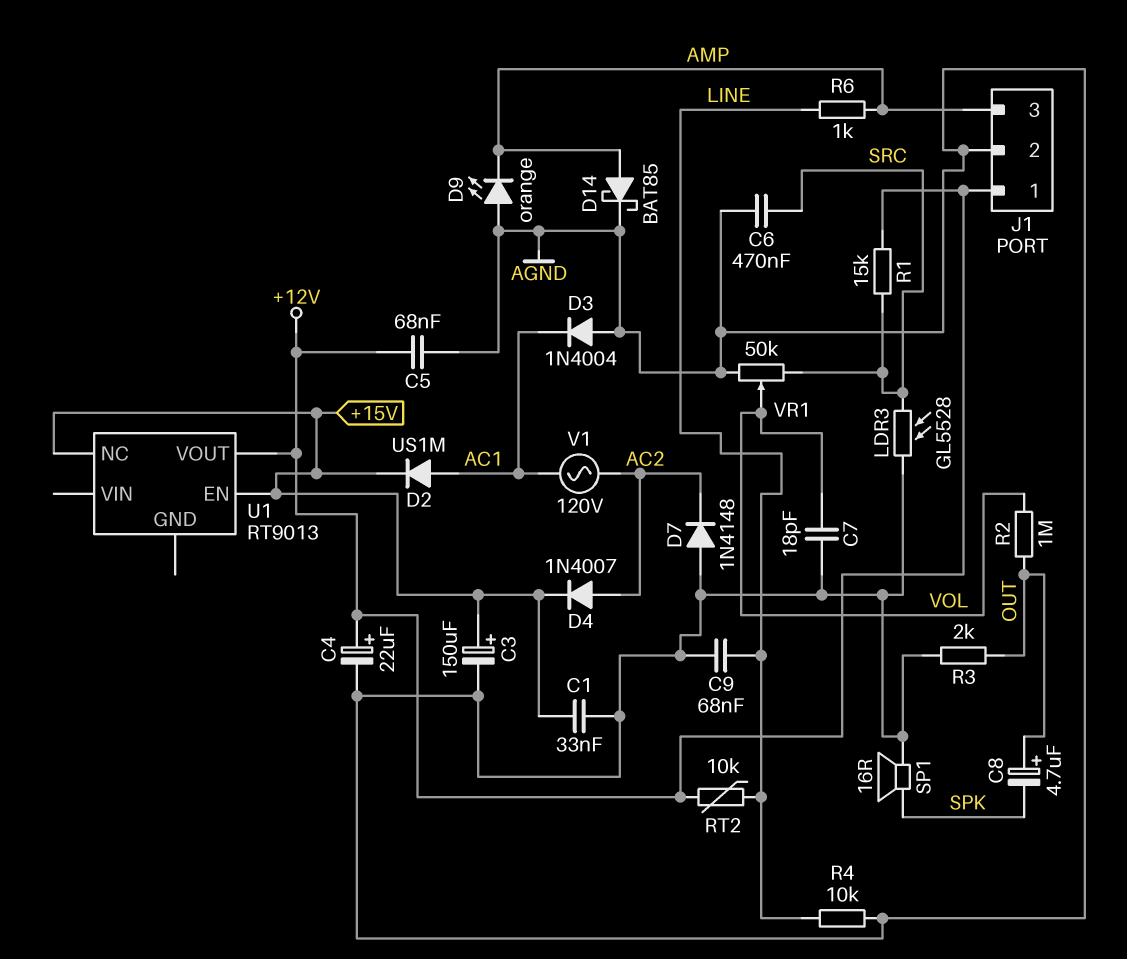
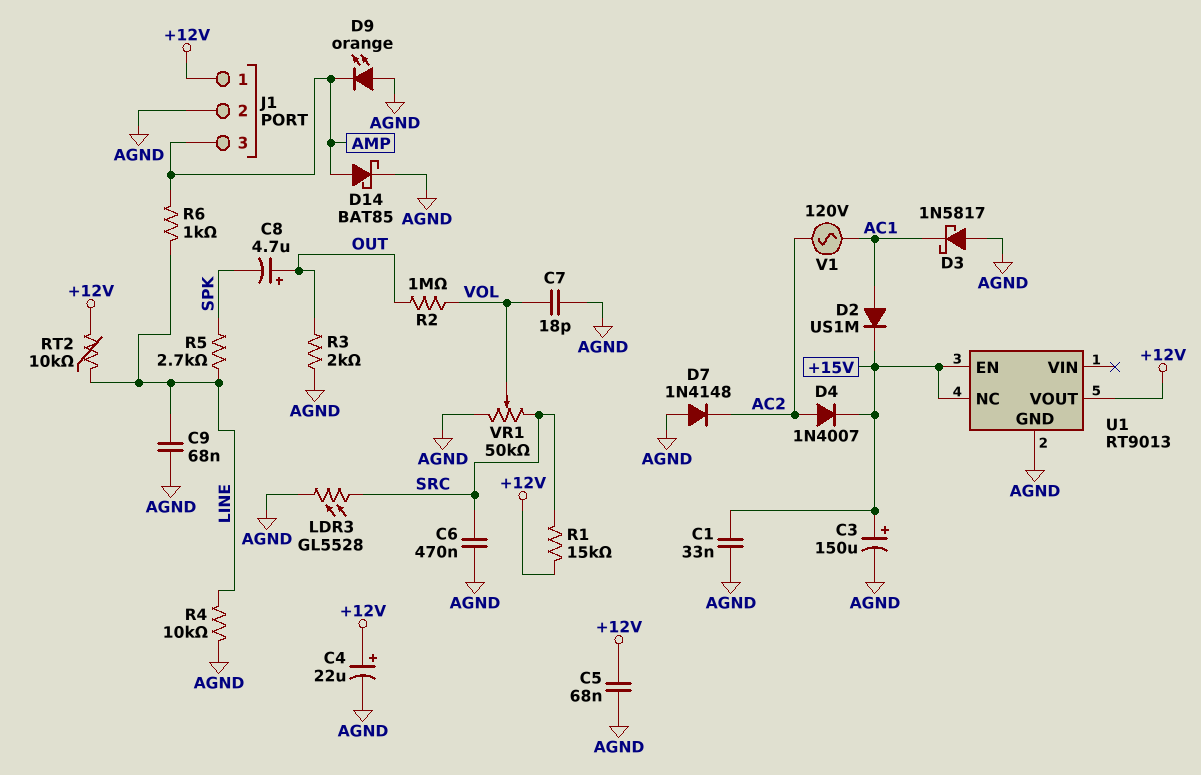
D3: diode 1N4004 (A AGND, K AC1) -> schottky 1N5817 (A AGND, K AC1)
R5: none -> 2.7k (LINE, SPK)
SP1: speaker 16R (AGND, SPK) -> none
U1 pin GND: none -> AGND

